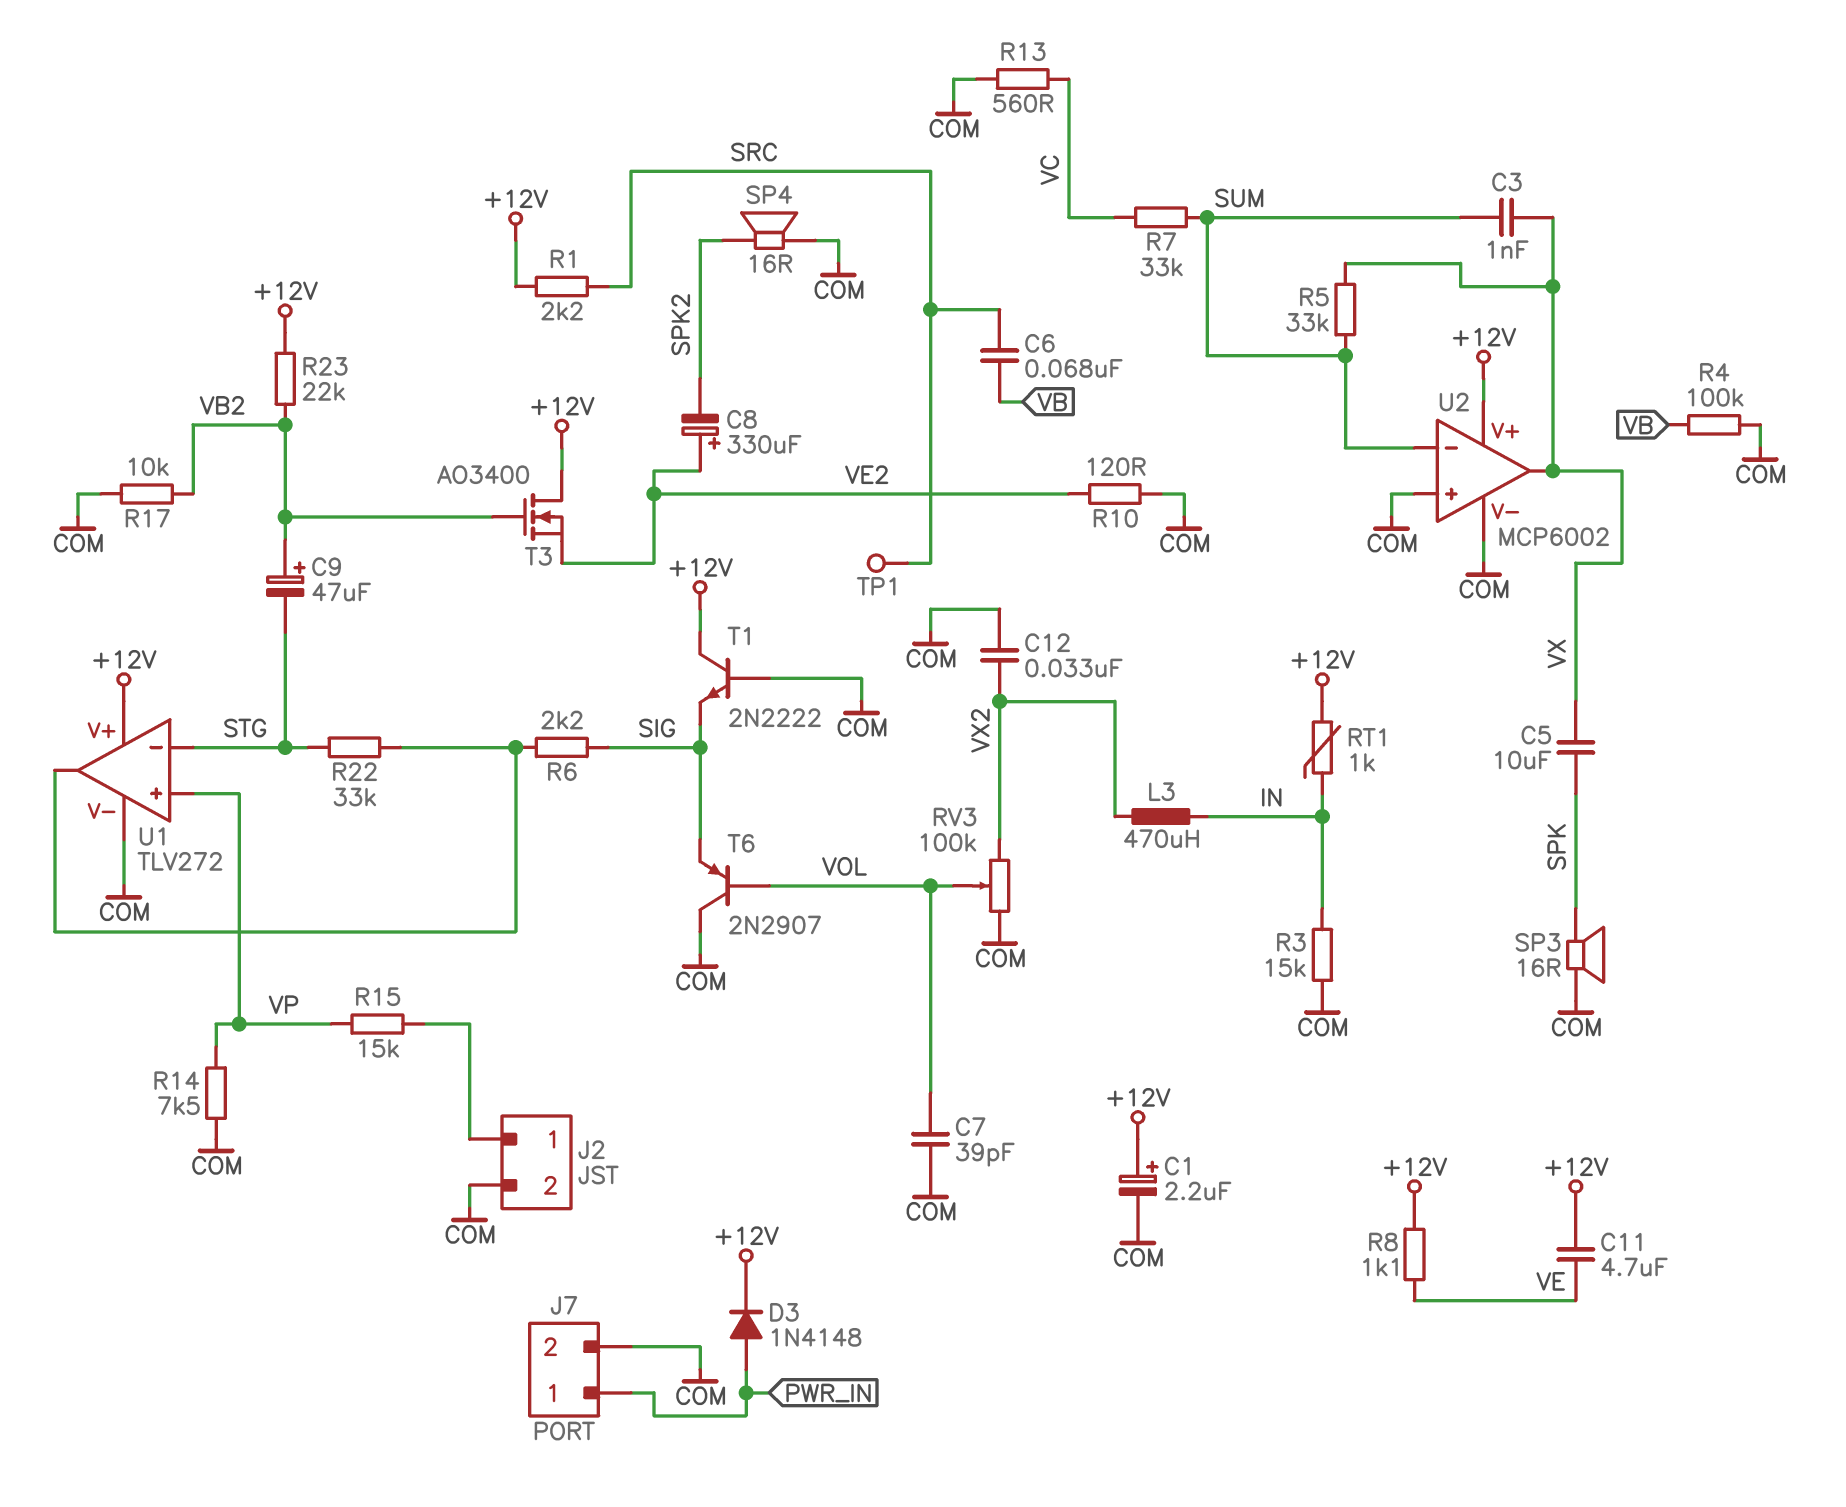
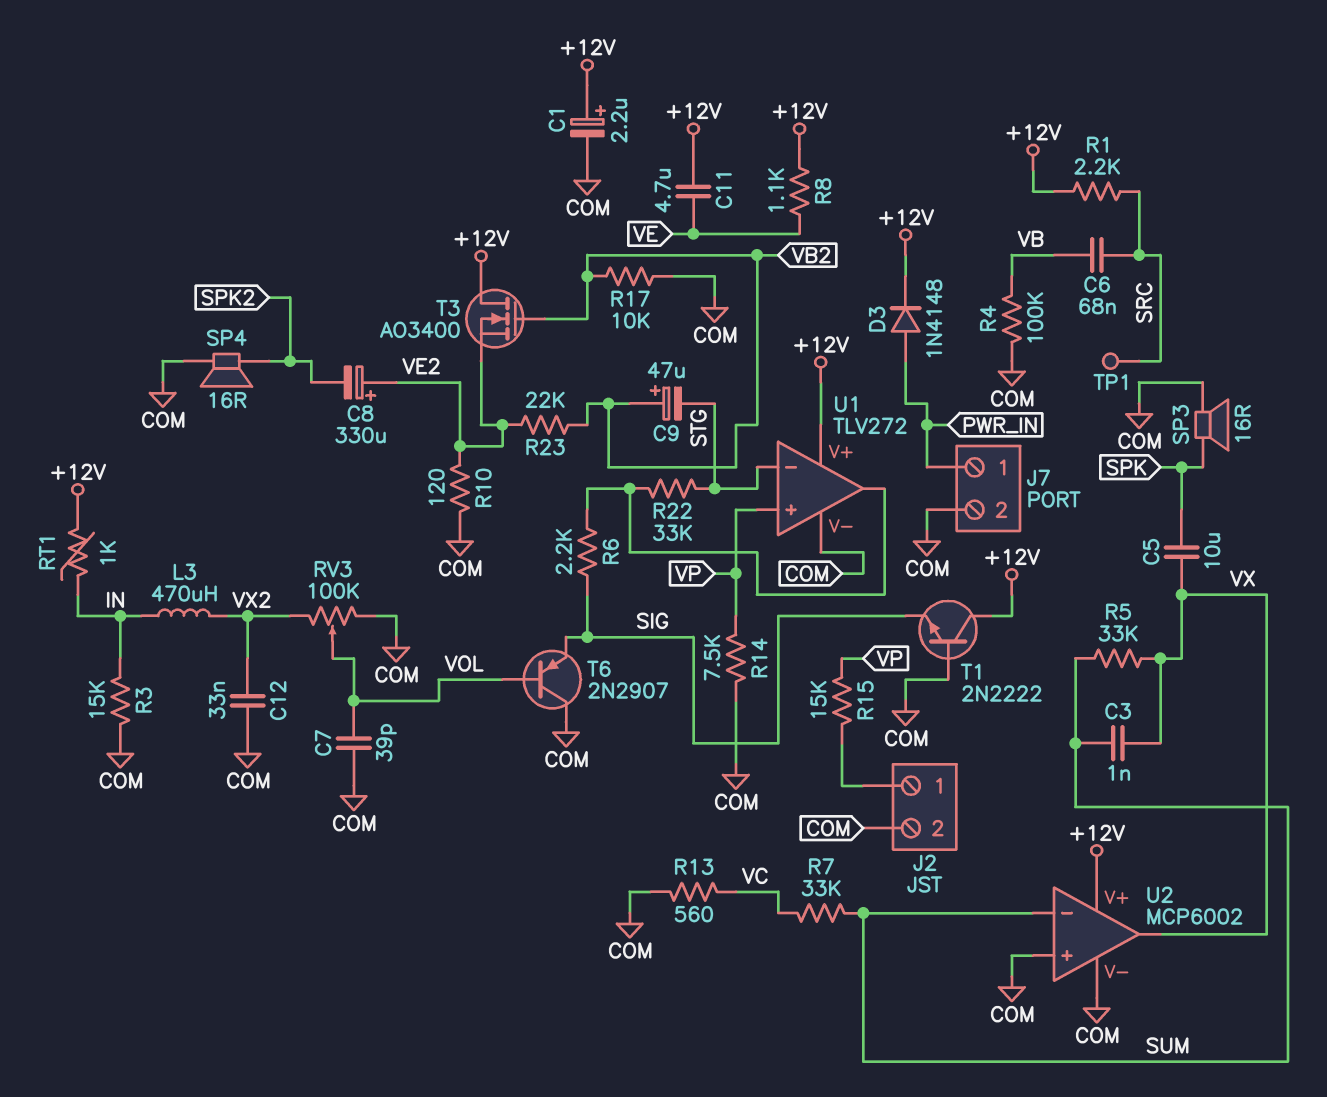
R23: 22k (+12V, VB2) -> 22k (VB2, VE2)

